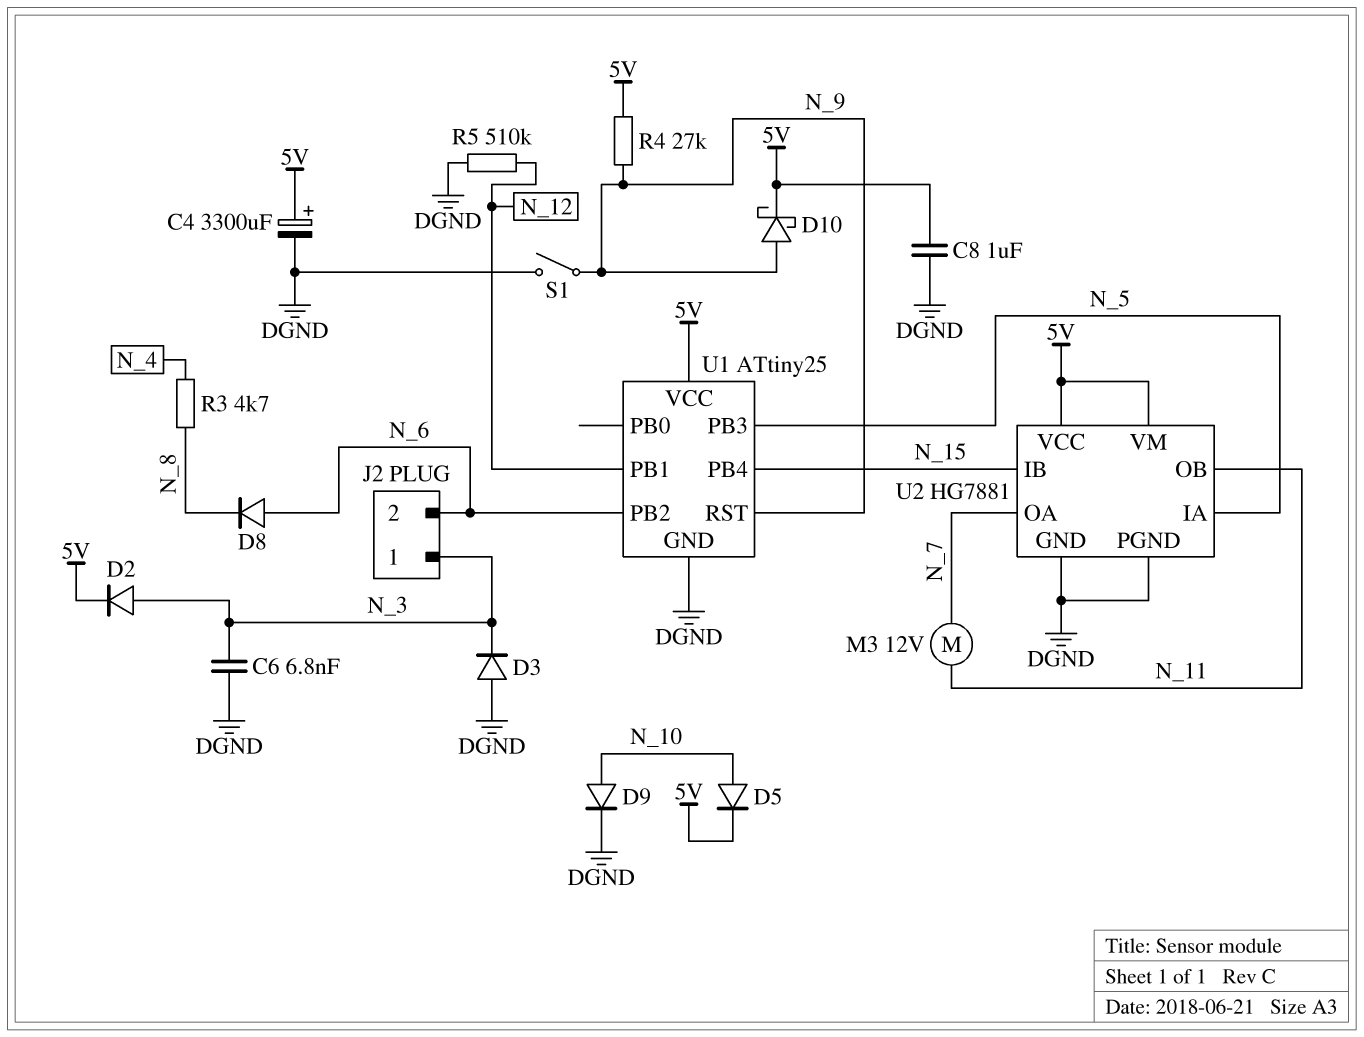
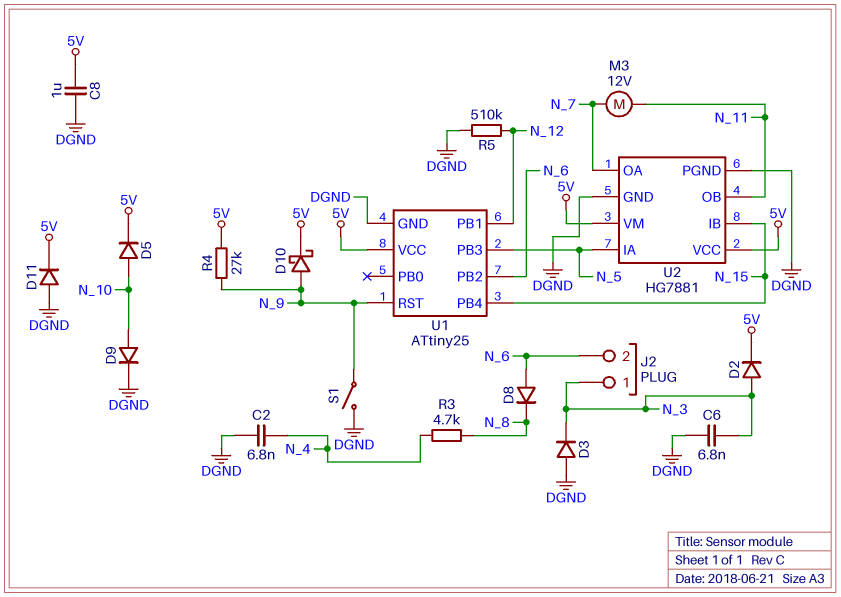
C2: none -> 6.8nF (DGND, N_4)
C4: 3300uF (plus 5V, minus DGND) -> none
D11: none -> diode (A DGND, K 5V)

